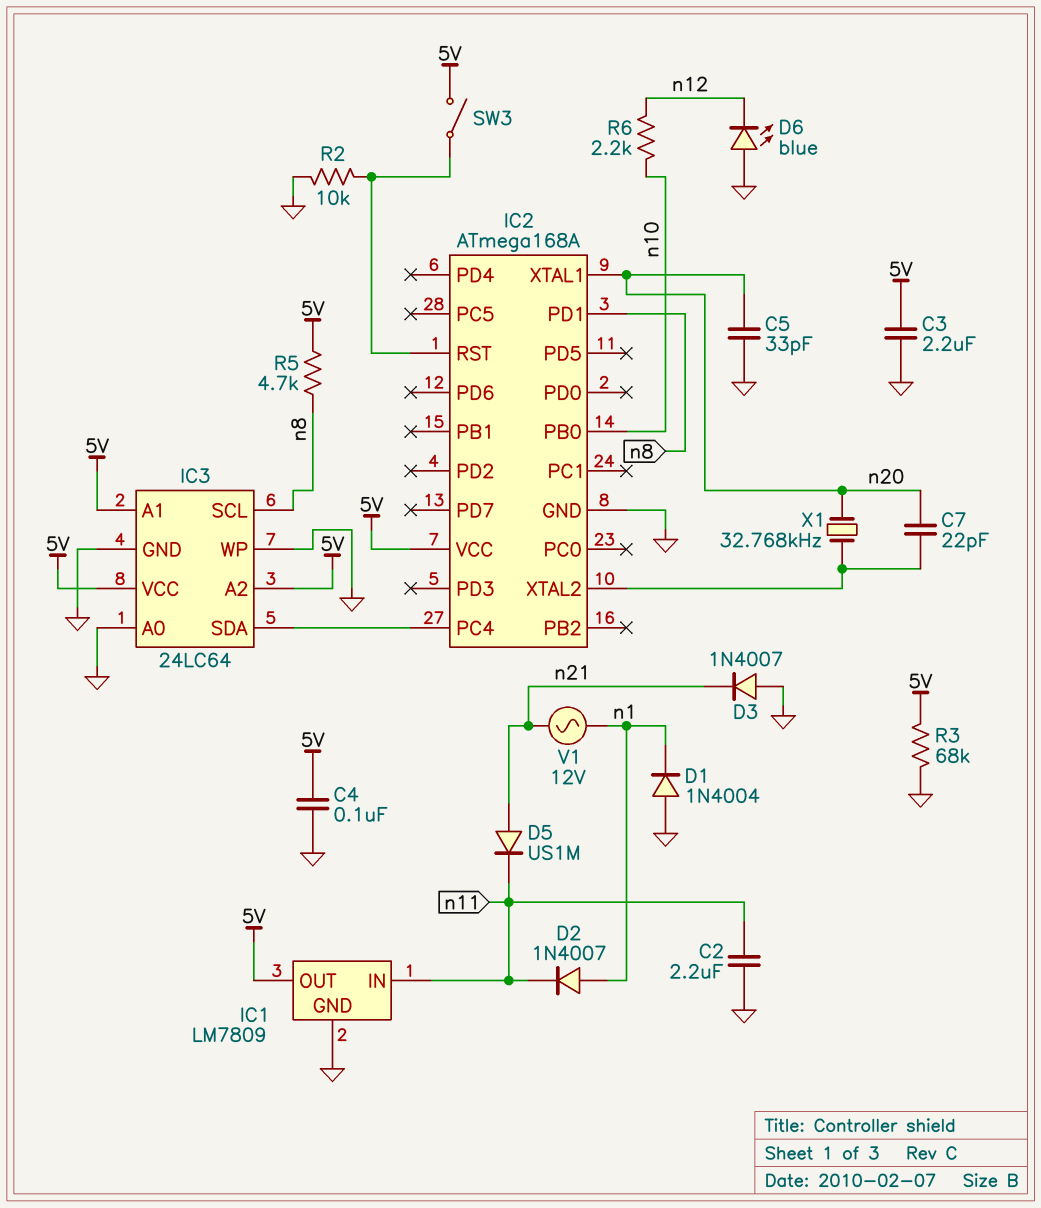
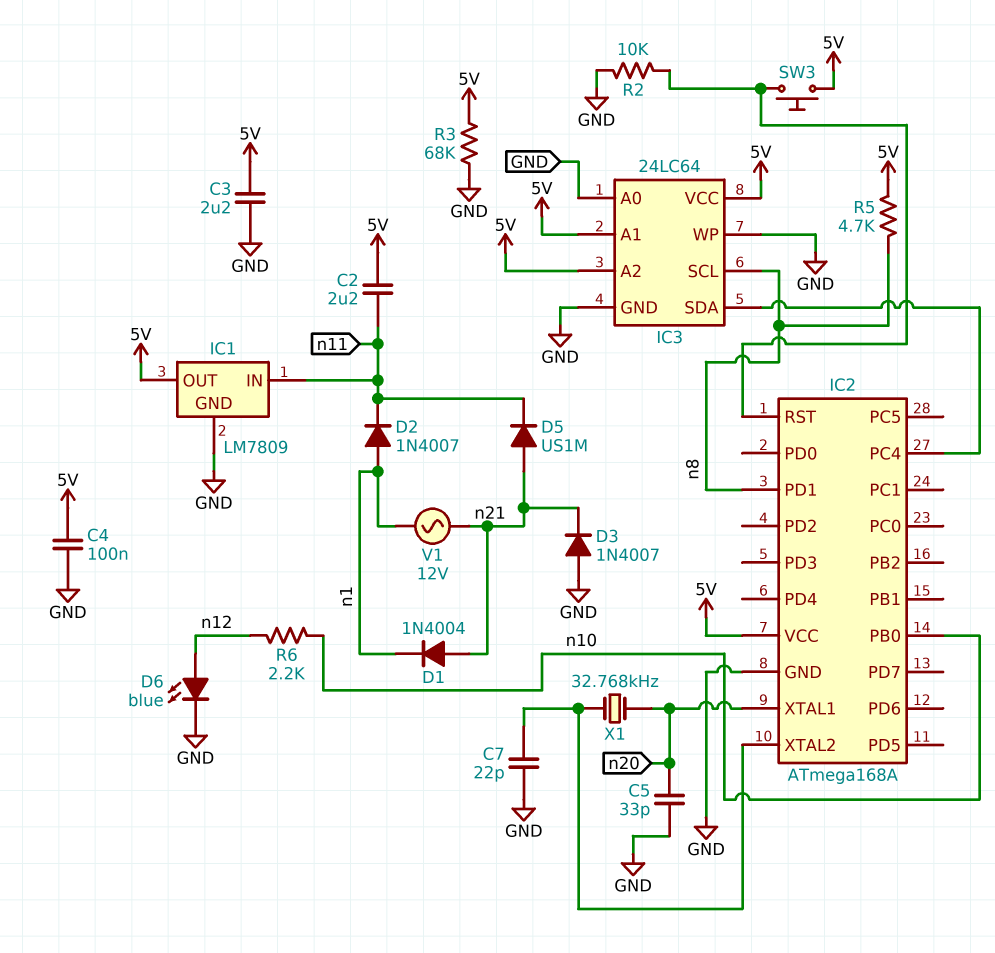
C2: 2.2uF (GND, n11) -> 2.2uF (5V, n11)
C7: 22pF (IC2/XTAL2, n20) -> 22pF (GND, IC2/XTAL2)
D1: diode 1N4004 (A GND, K n1) -> diode 1N4004 (A n21, K n1)
D6: LED blue (A GND, K n12) -> LED blue (A n12, K GND)
SW3: switch (5V, IC2/RST) -> button (5V, IC2/RST)

